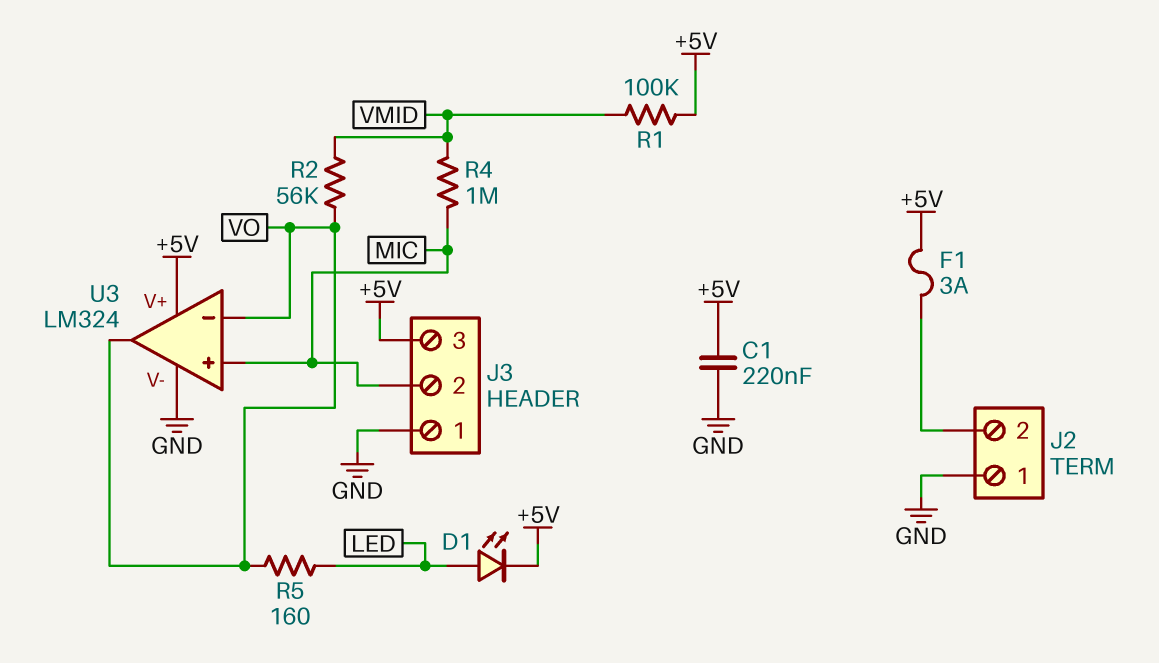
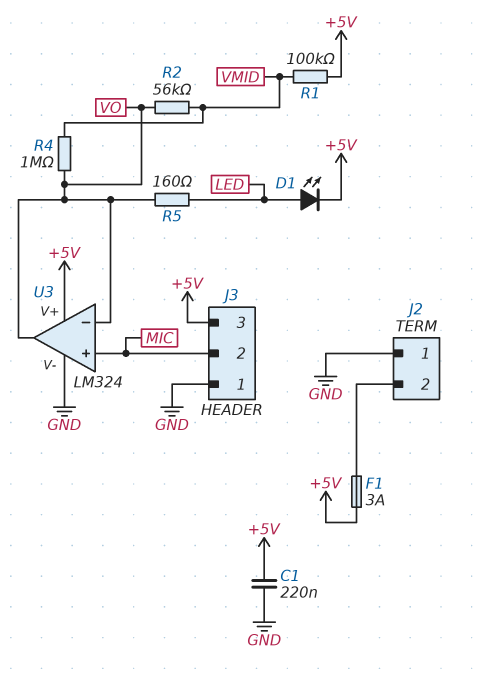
R4: 1M (MIC, VMID) -> 1M (VMID, VO)

